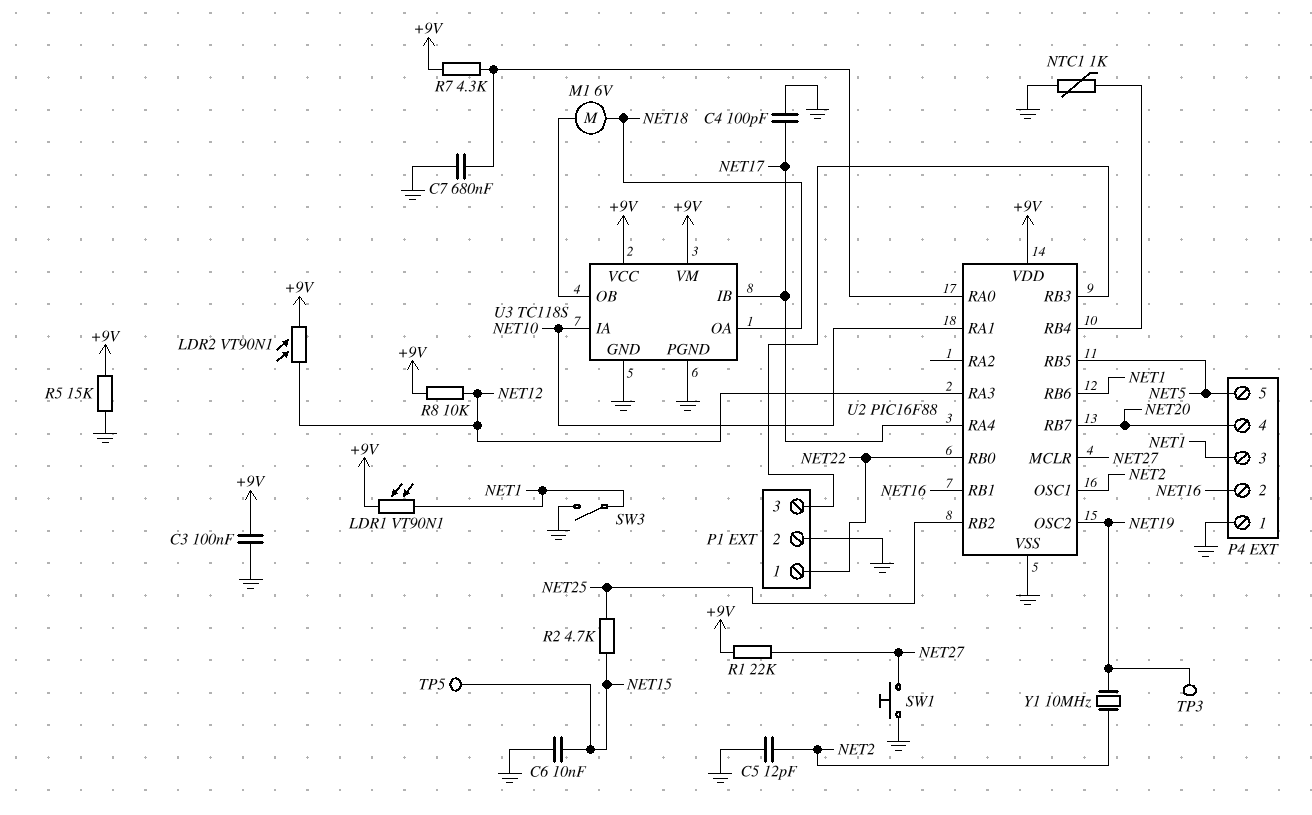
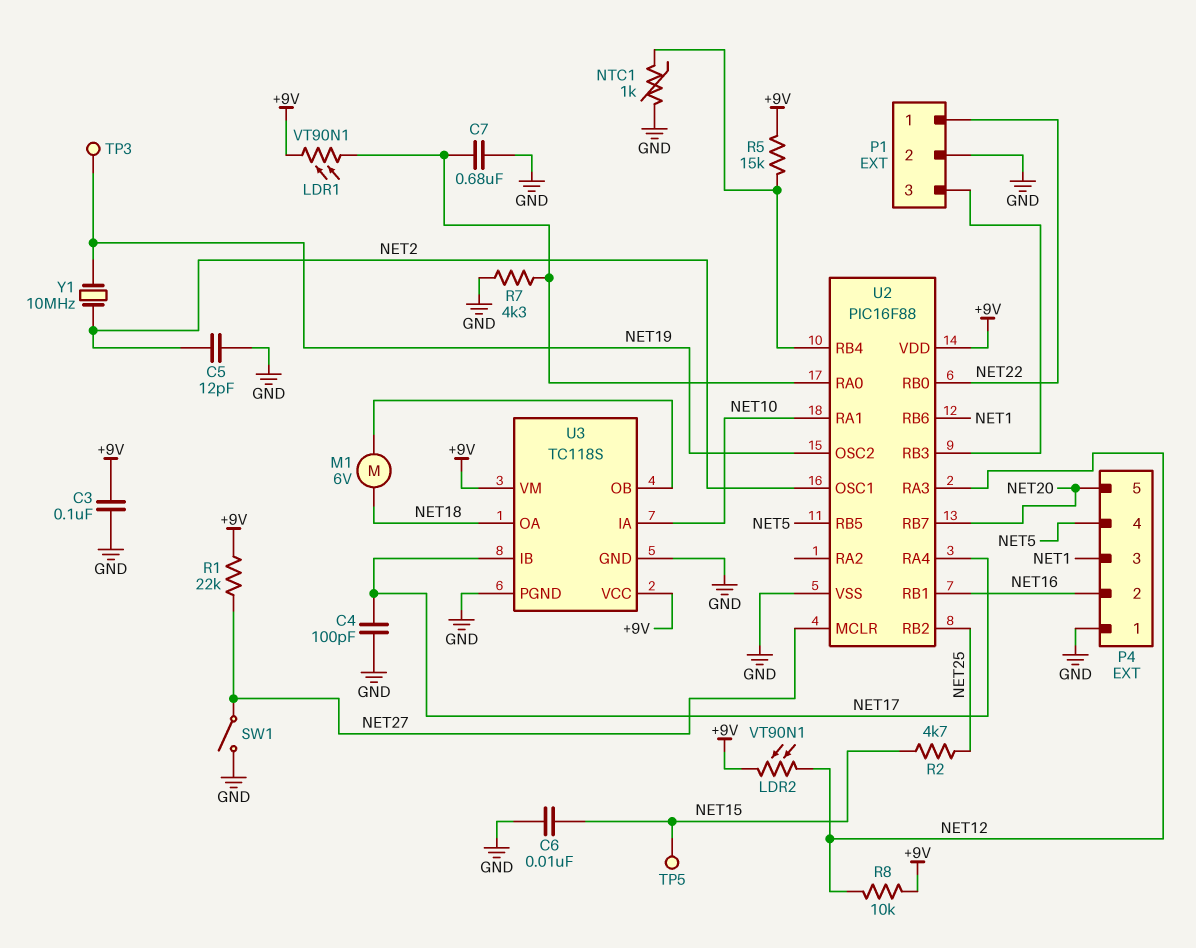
LDR1: VT90N1 (+9V, NET1) -> VT90N1 (+9V, U2/RA0)
P4 pin 4: NET20 -> NET5
P4 pin 5: NET5 -> NET20
R5: 15k (+9V, GND) -> 15k (+9V, U2/RB4)
R7: 4.3k (+9V, U2/RA0) -> 4.3k (GND, U2/RA0)
SW1: button (GND, NET27) -> switch (GND, NET27)
SW3: switch (GND, NET1) -> none

